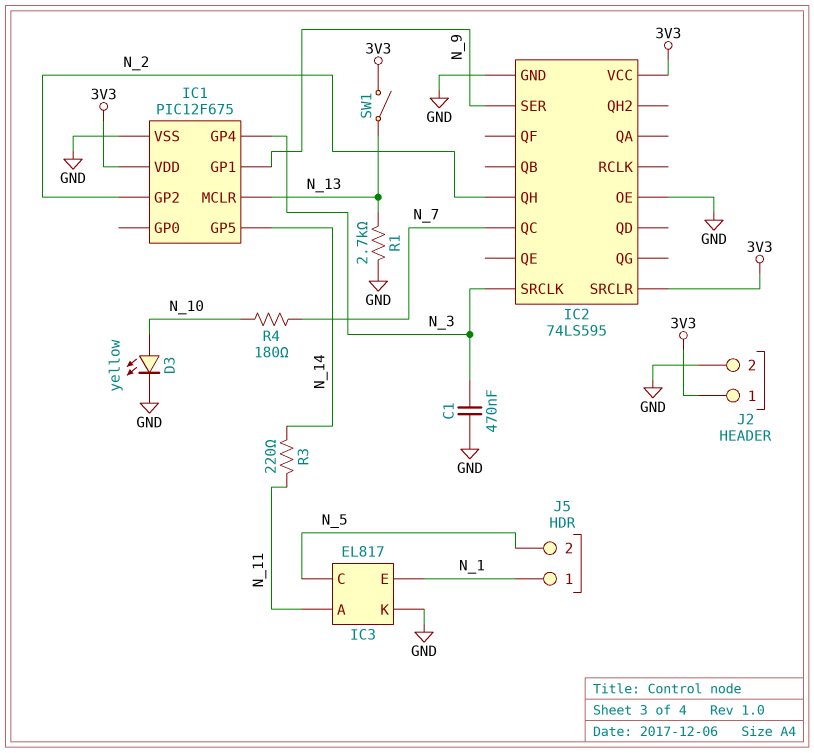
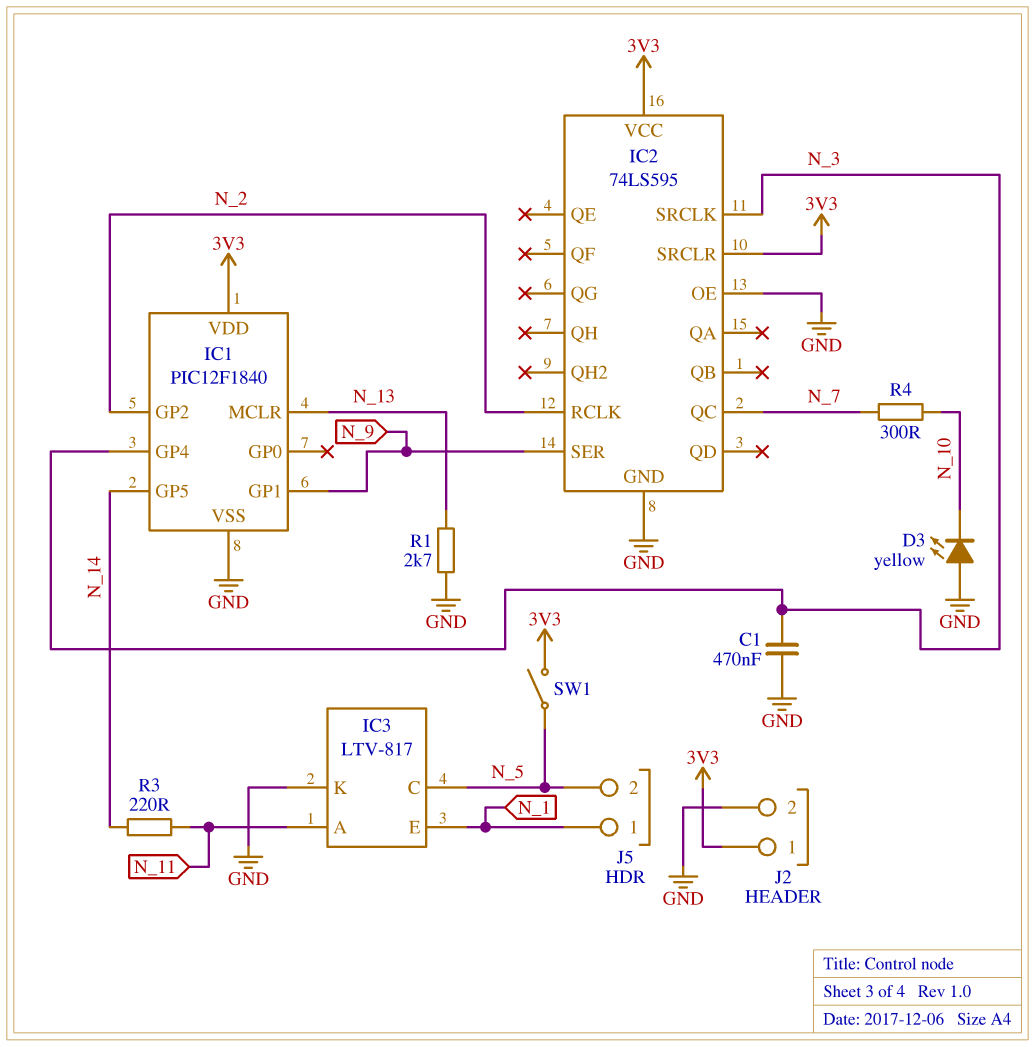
D3: LED yellow (A N_10, K GND) -> LED yellow (A GND, K N_10)
IC1: PIC12F675 -> PIC12F1840
IC2 pin QH: N_2 -> none
IC2 pin RCLK: none -> N_2
IC3: EL817 -> LTV-817
R4: 180 (N_7, N_10) -> 300 (N_7, N_10)
SW1: switch (3V3, N_13) -> switch (3V3, N_5)

